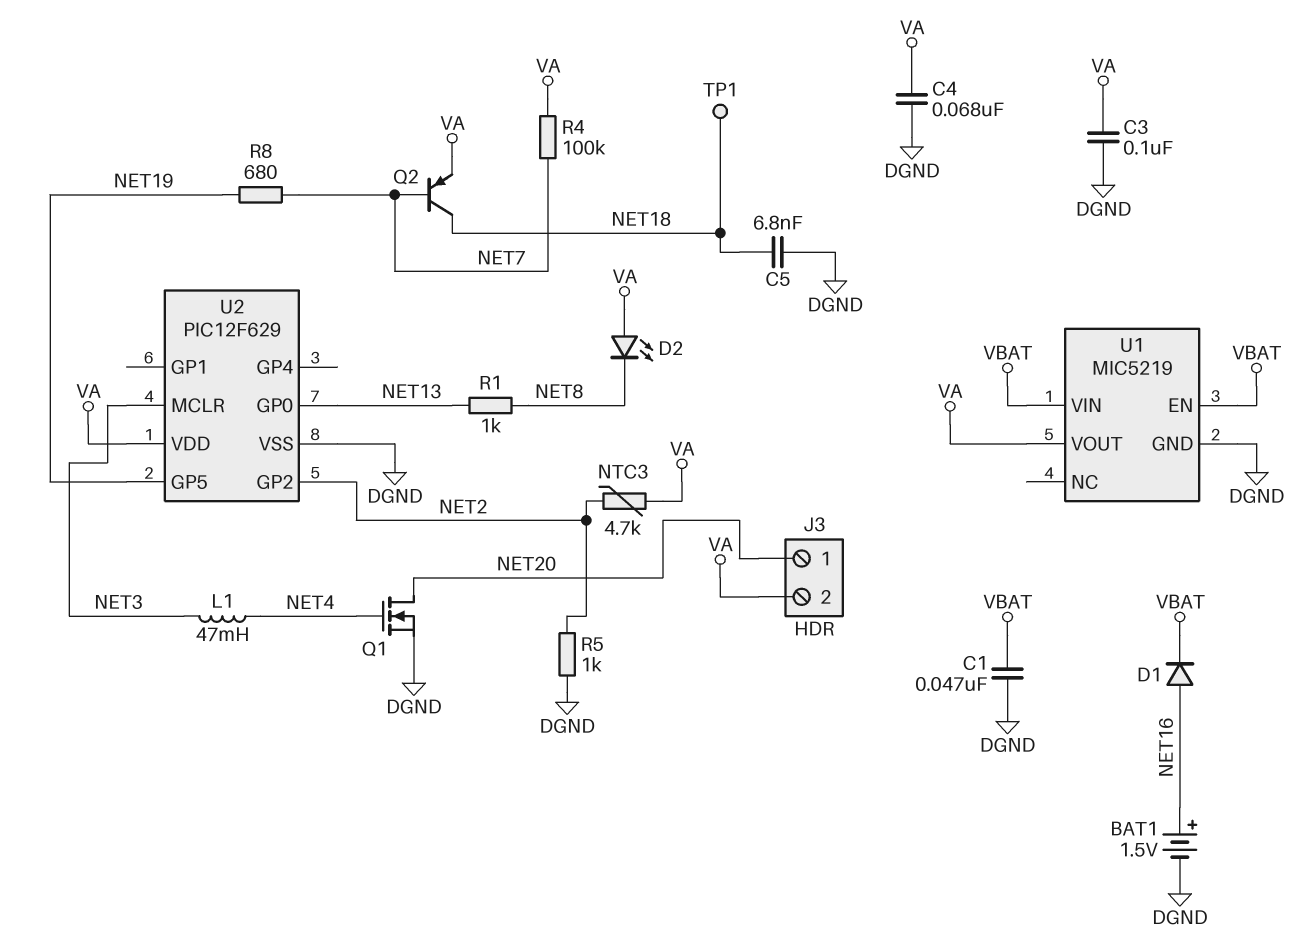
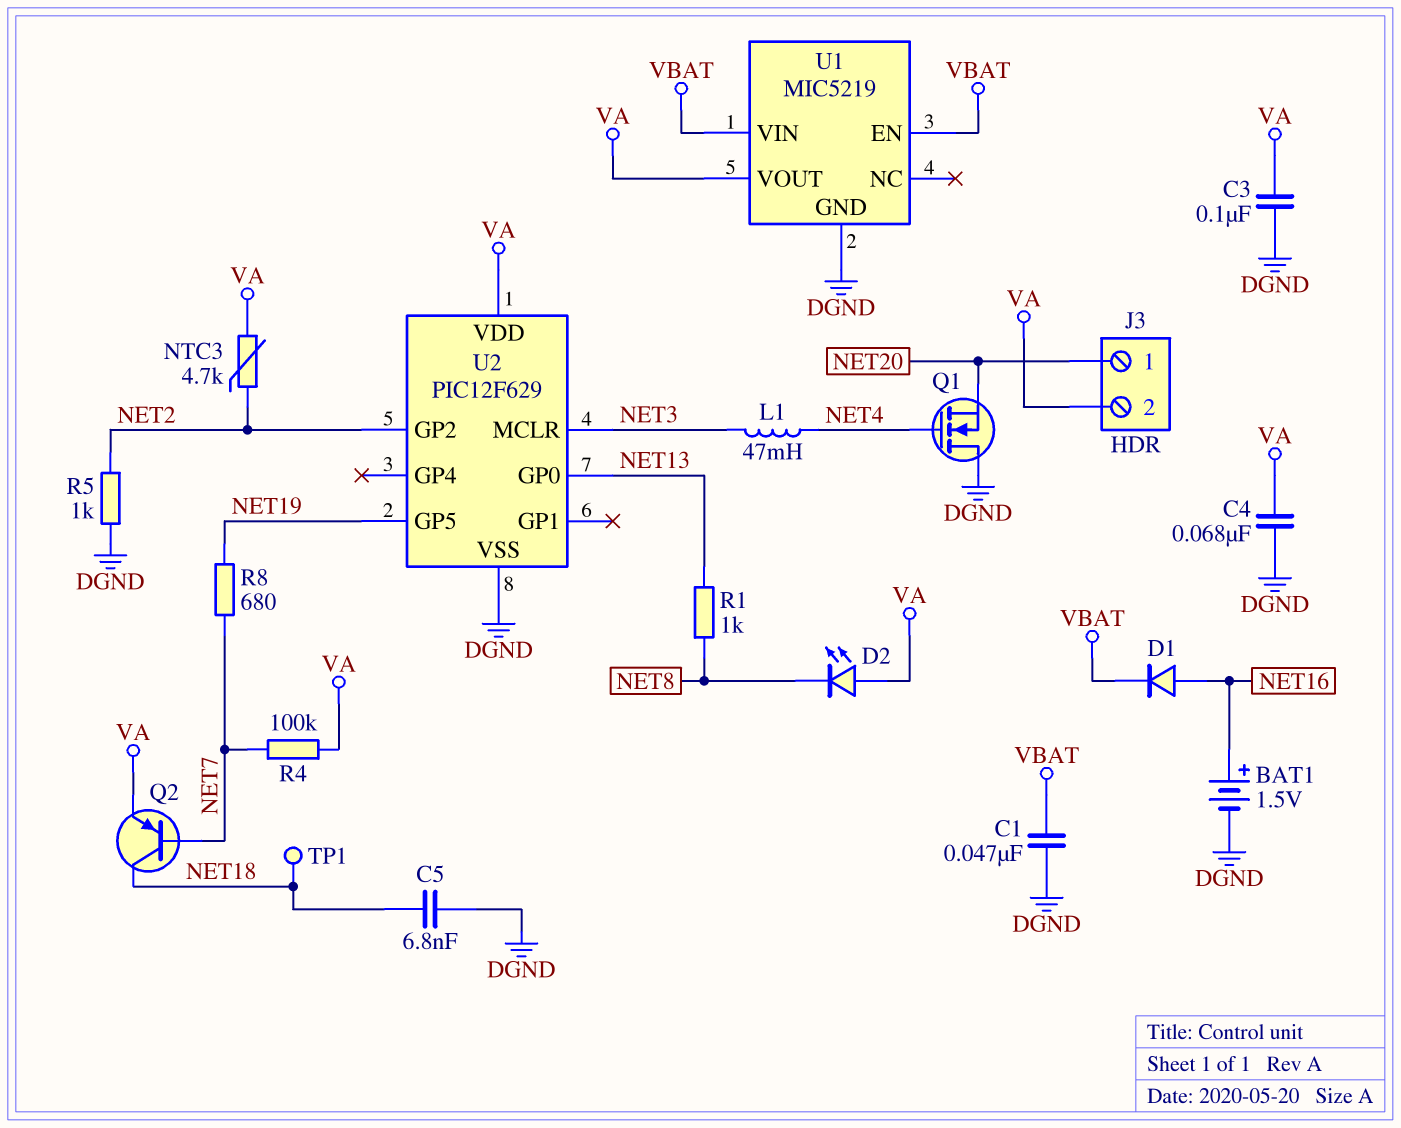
Q1: NMOS (G NET4, D NET20, S DGND) -> NMOS (G NET4, D DGND, S NET20)

